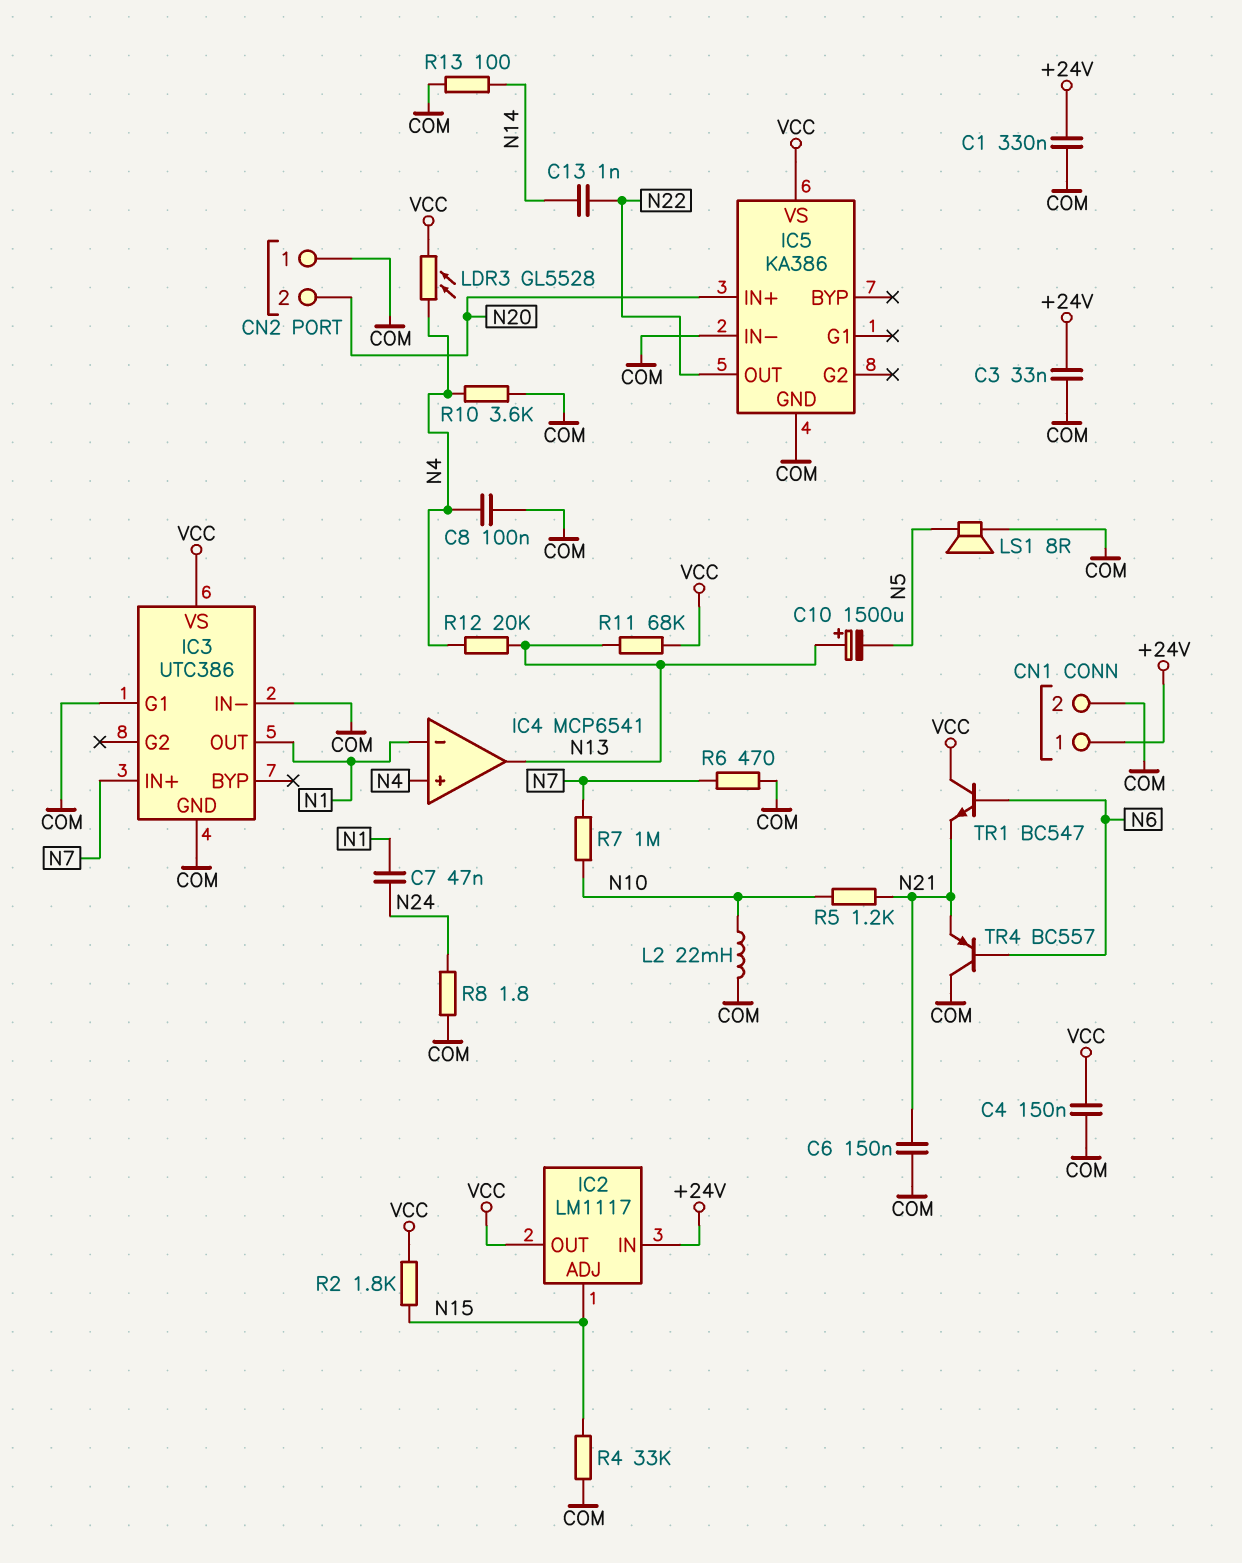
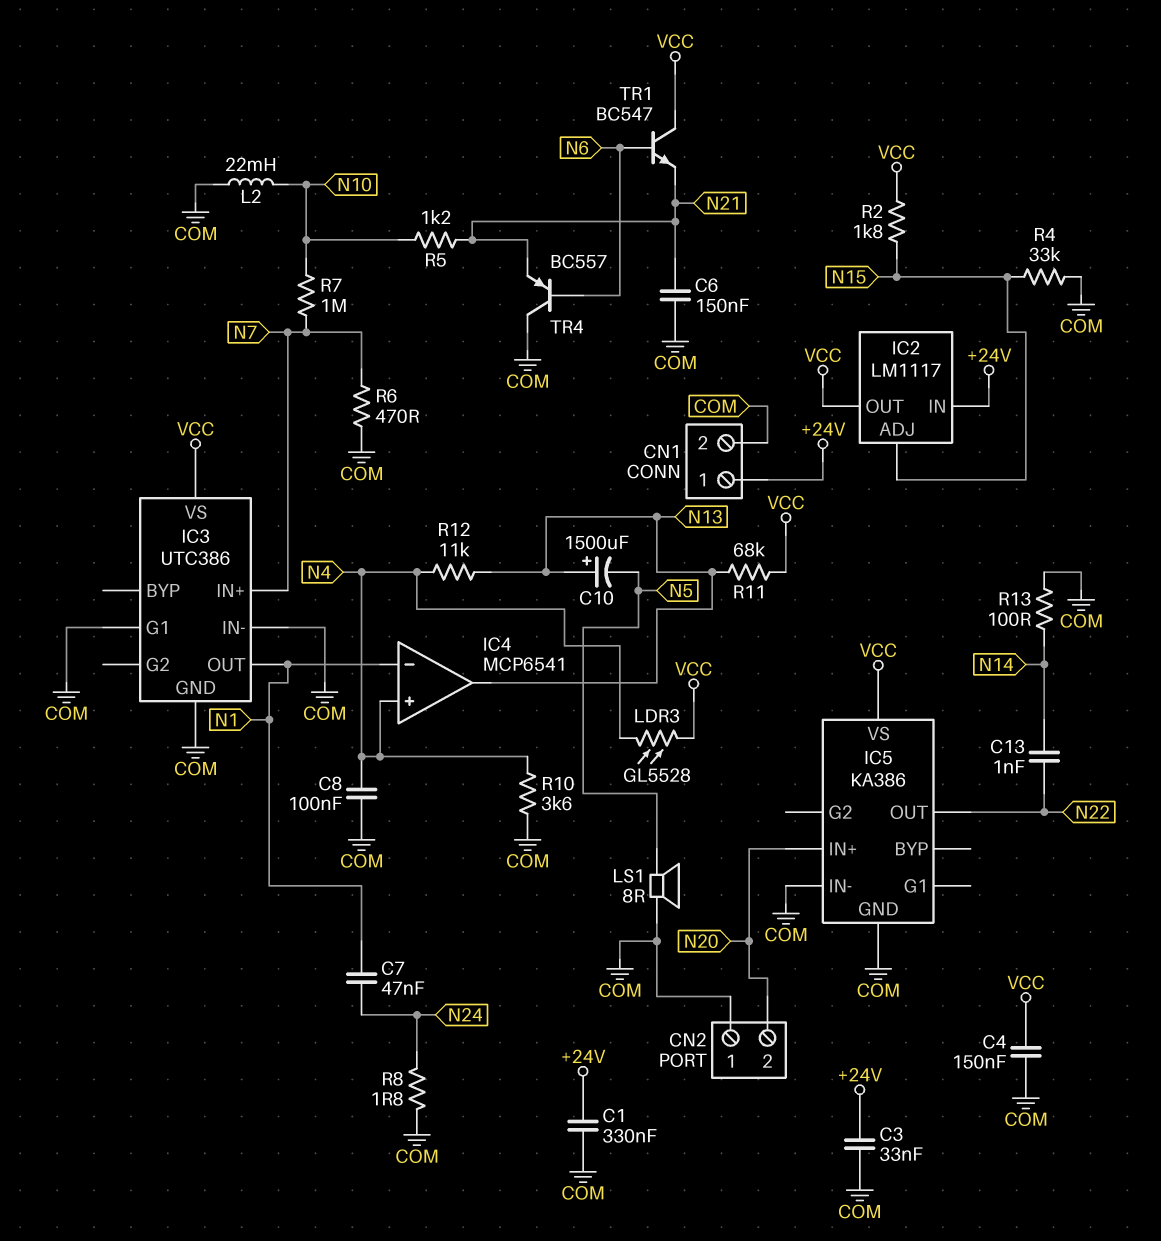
R12: 20k (N4, N13) -> 11k (N4, N13)

